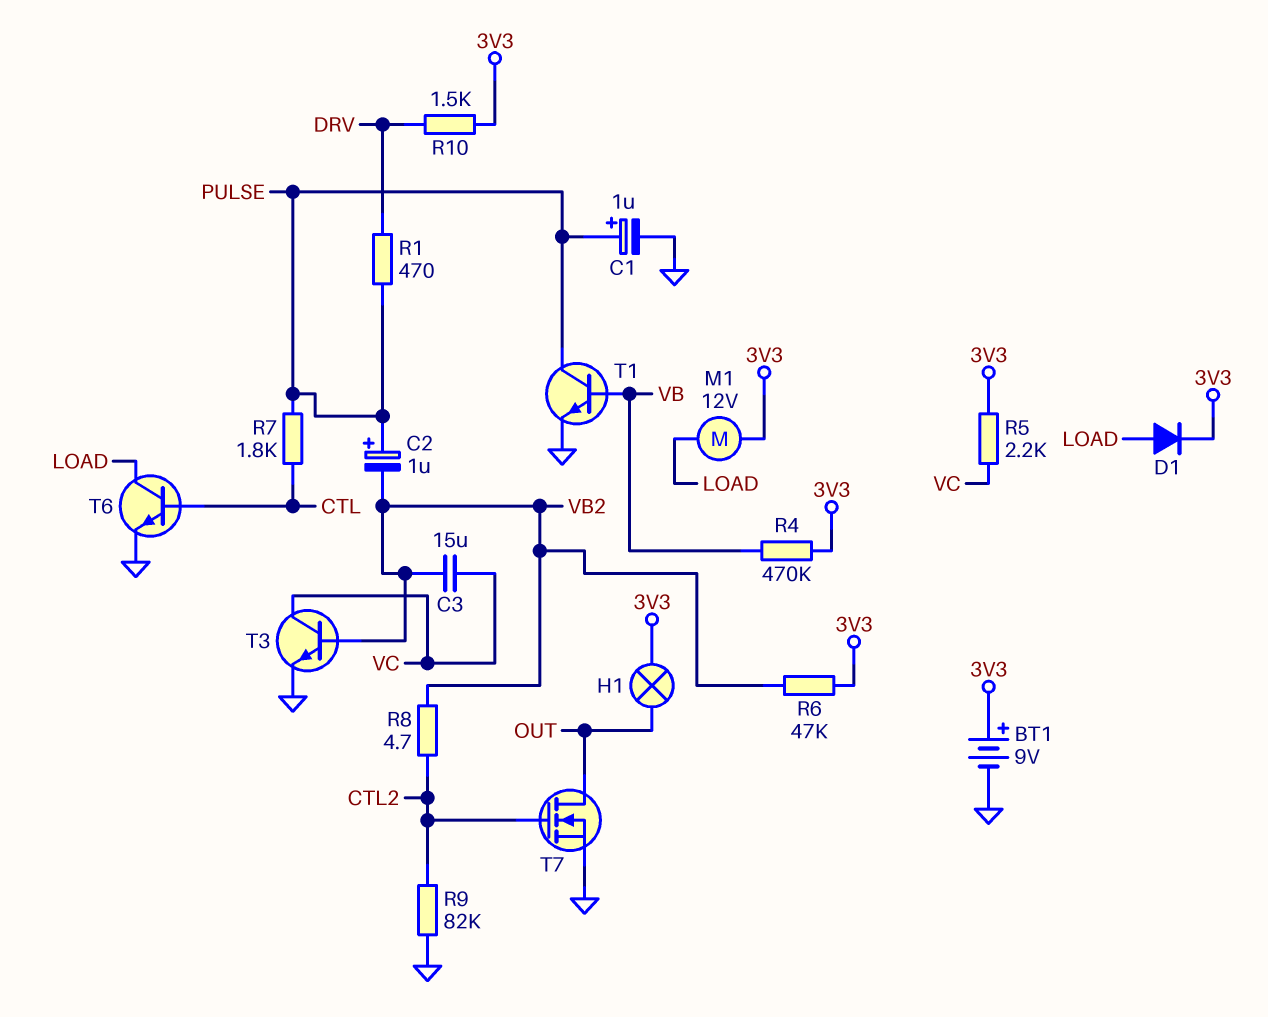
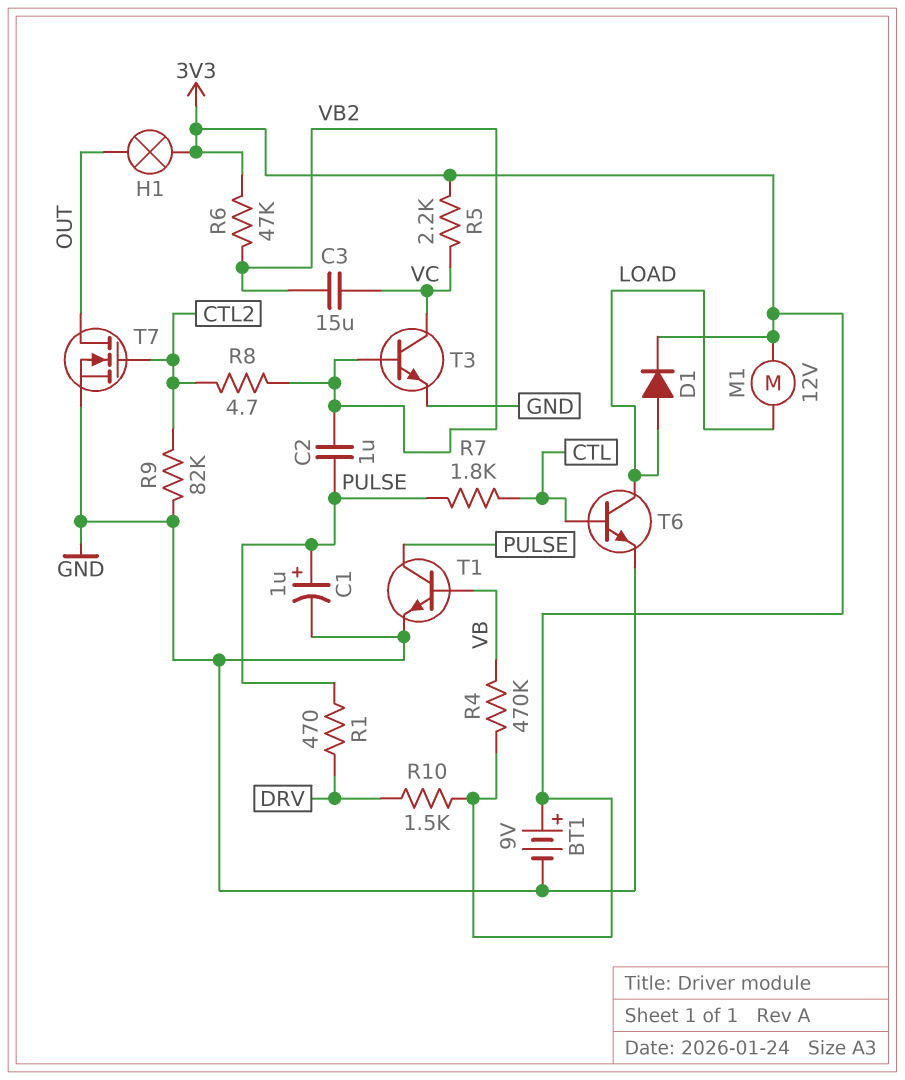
C2: 1uF (plus PULSE, minus VB2) -> 1uF (PULSE, VB2)

